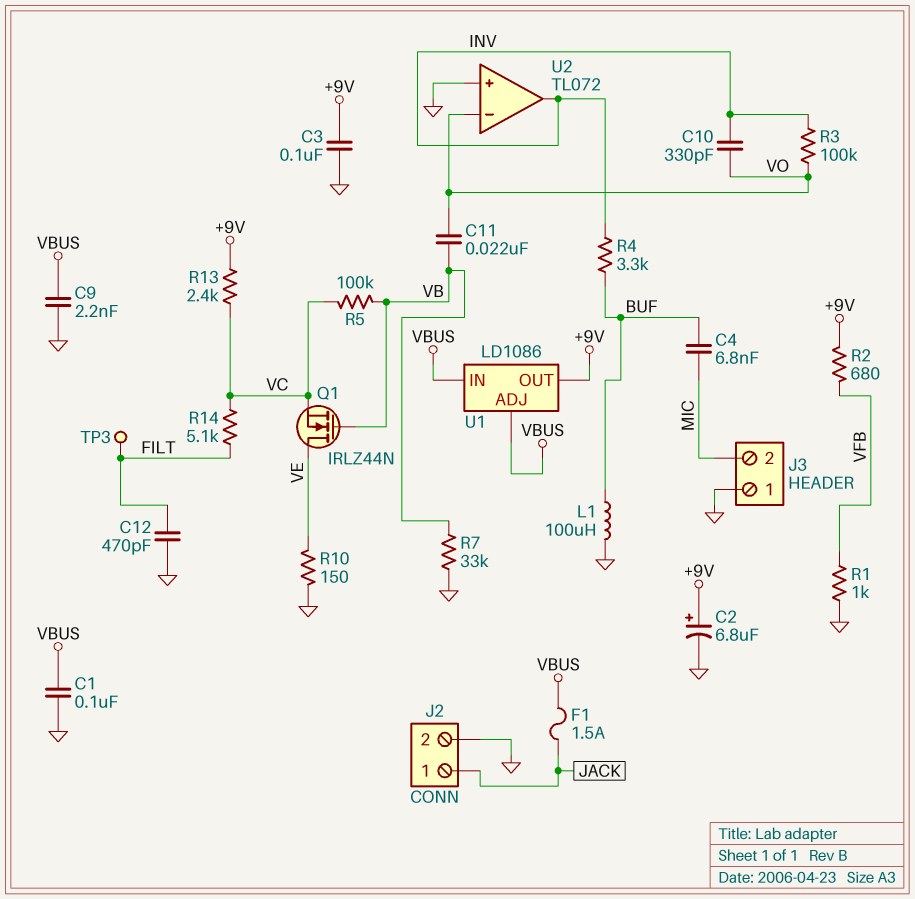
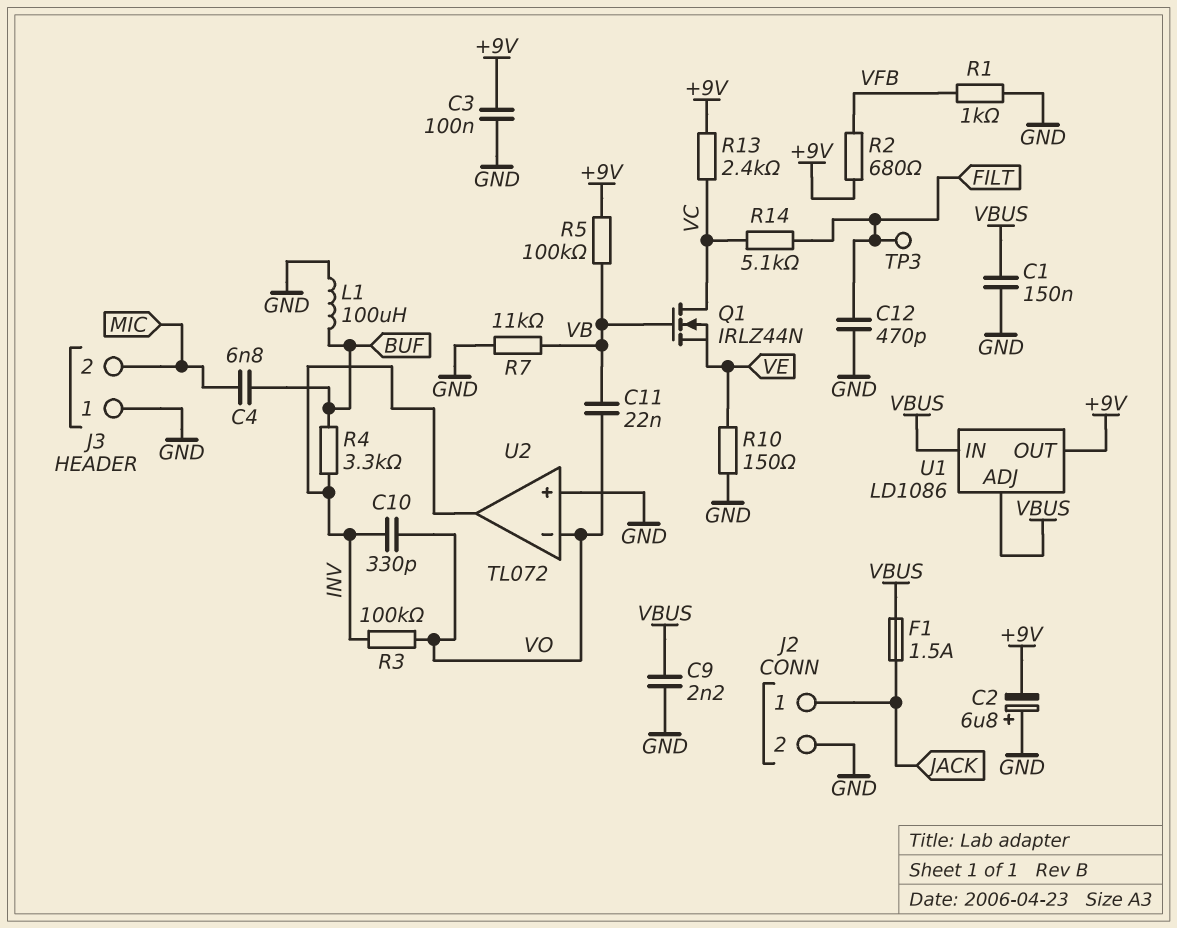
C1: 100nF (GND, VBUS) -> 150nF (GND, VBUS)
C2: 6.8uF (plus +9V, minus GND) -> 6.8uF (plus GND, minus +9V)
Q1: NMOS IRLZ44N (G VB, D VE, S VC) -> NMOS IRLZ44N (G VB, D VC, S VE)
R5: 100k (VB, VC) -> 100k (+9V, VB)
R7: 33k (GND, VB) -> 11k (GND, VB)

